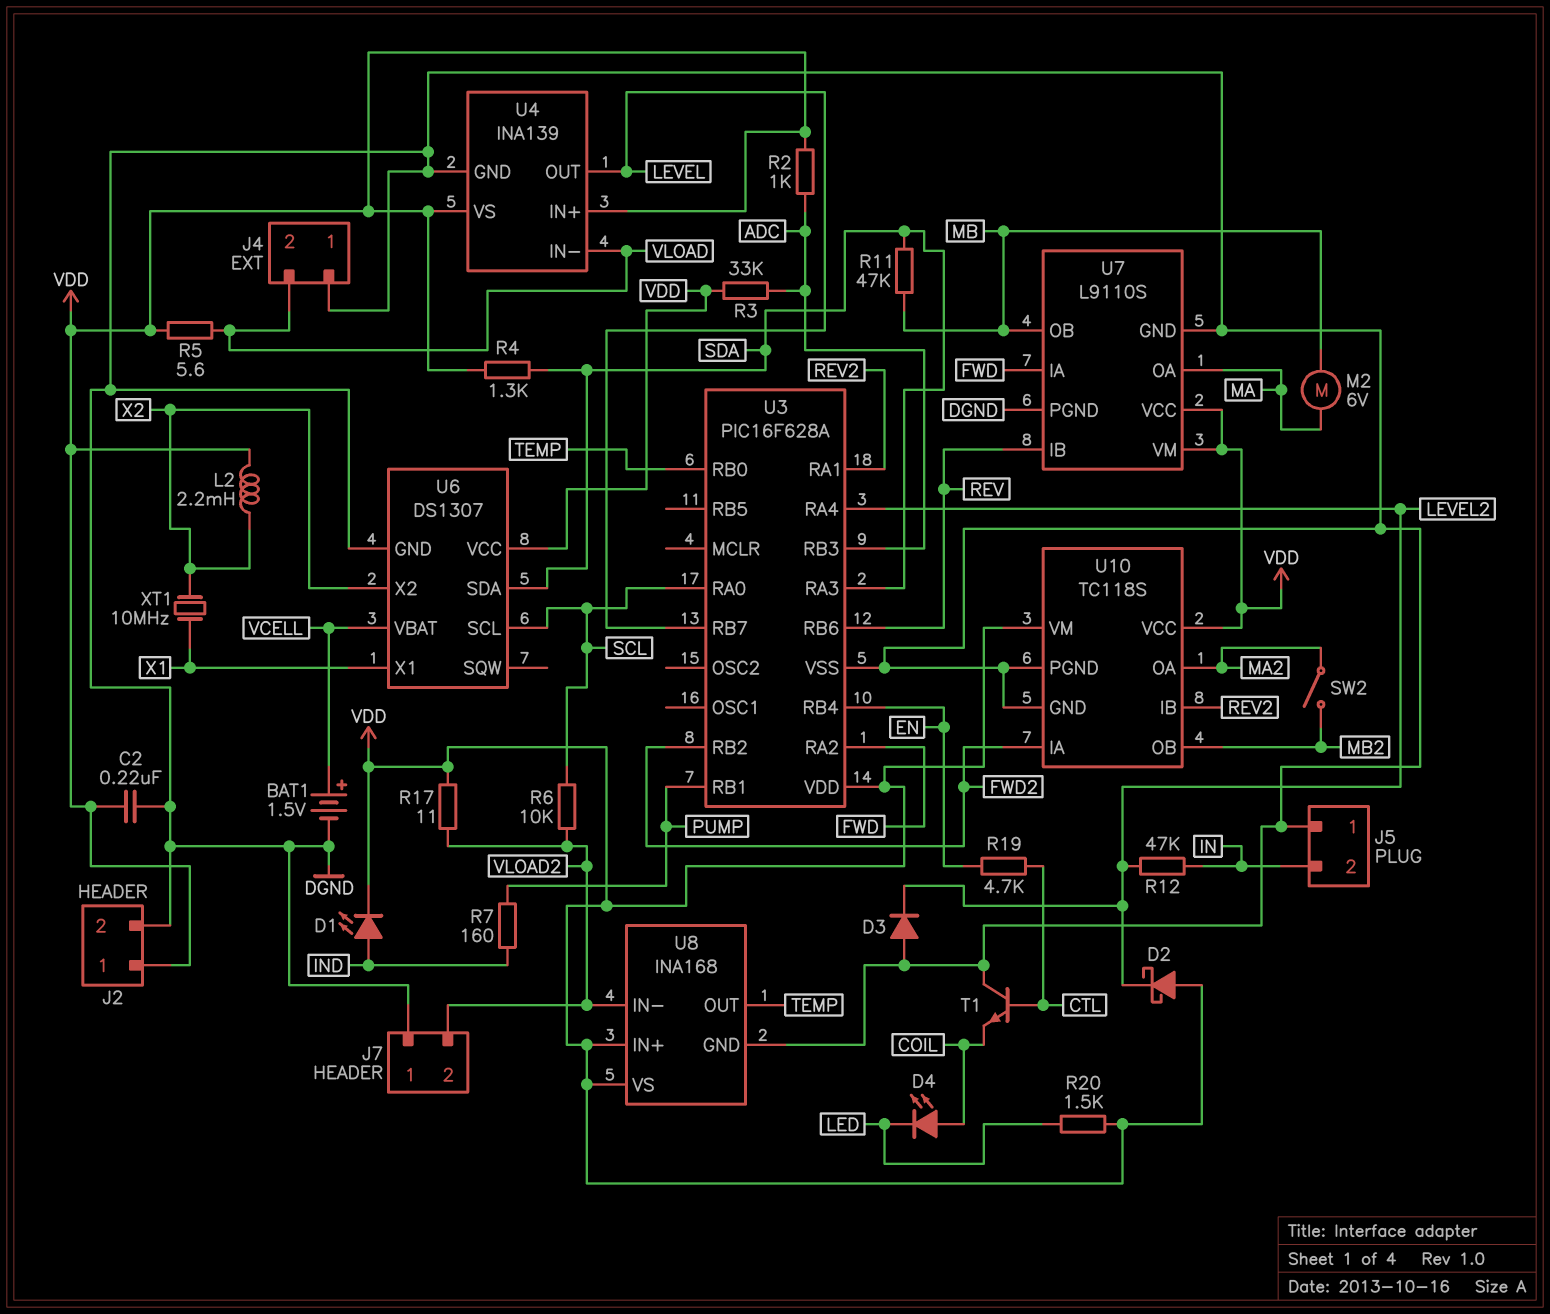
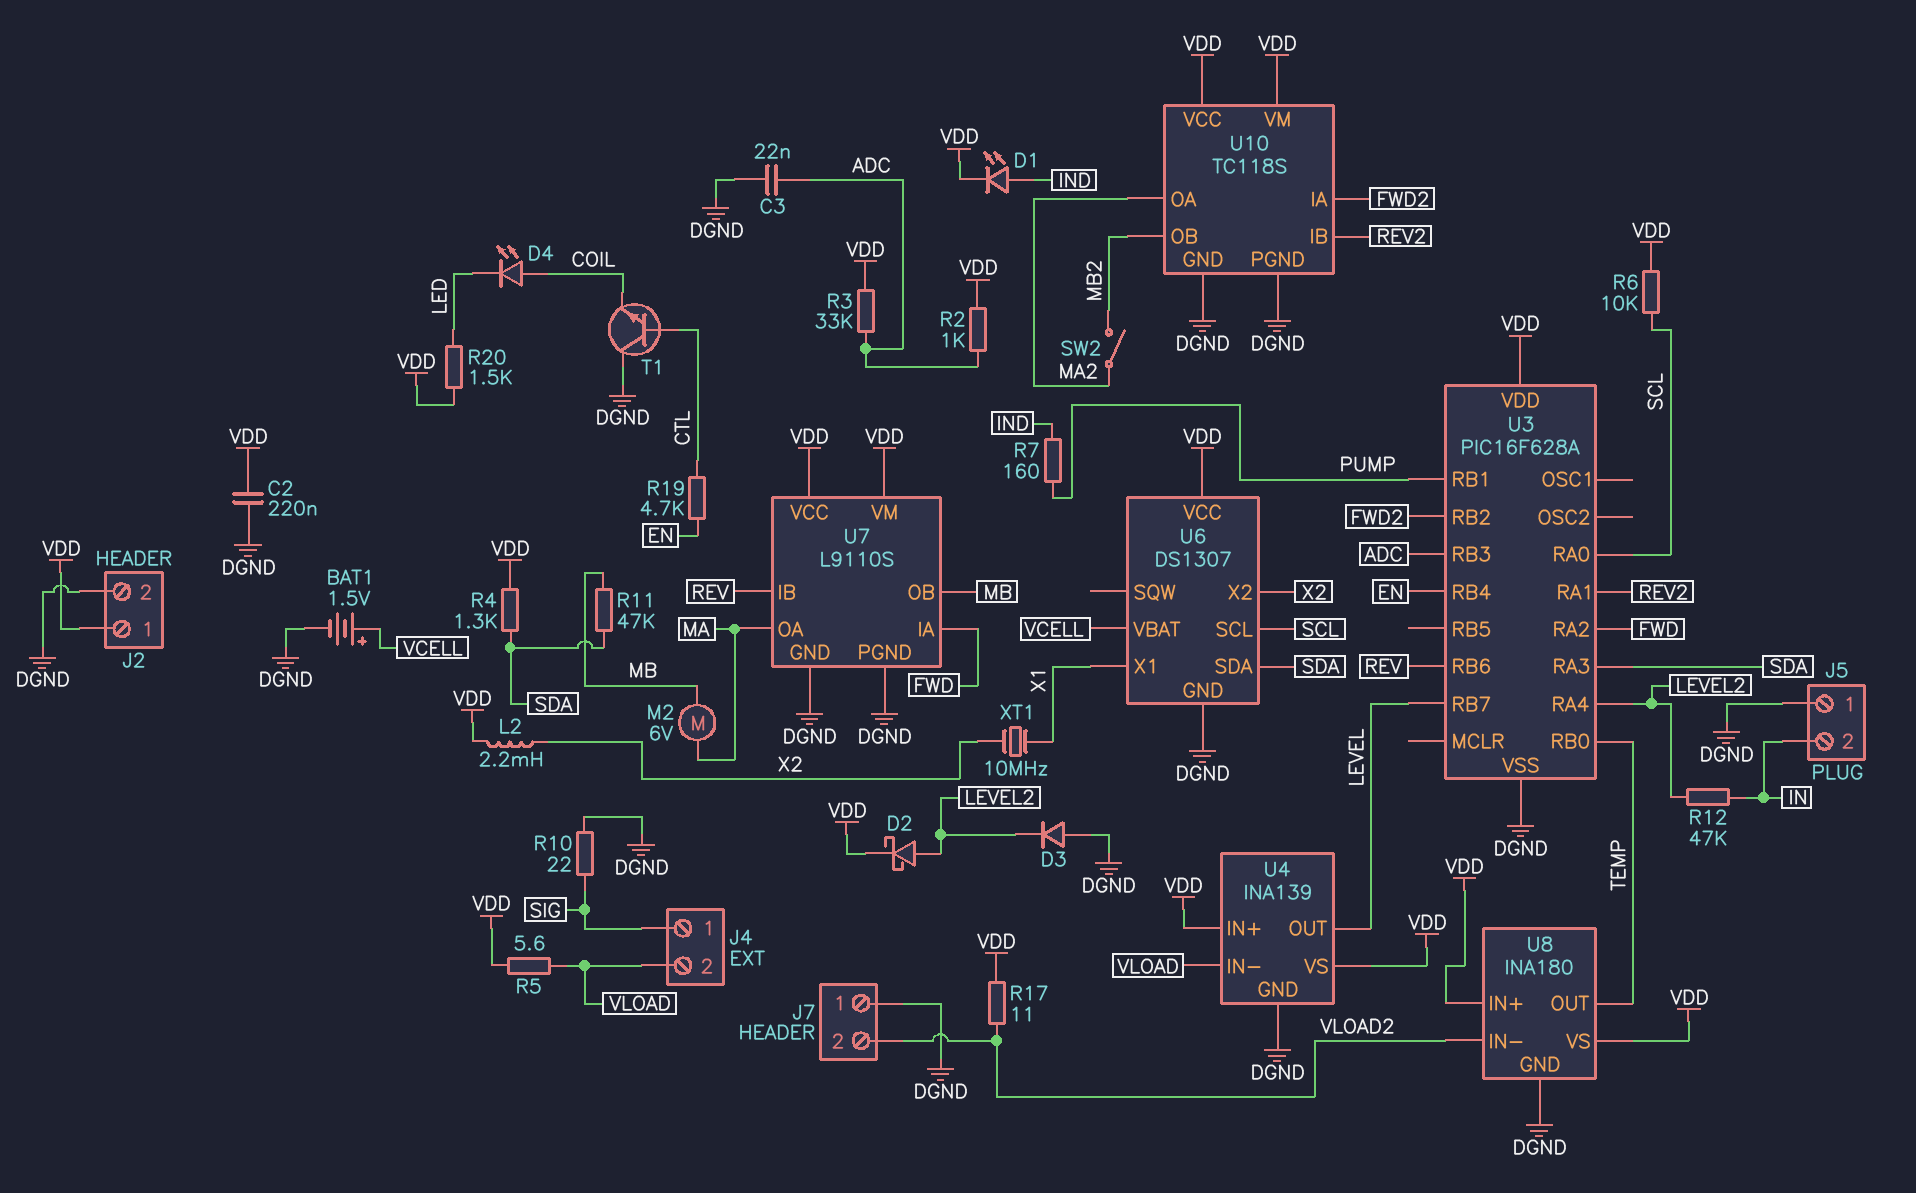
C3: none -> 22nF (ADC, DGND)
D2: schottky (A VDD, K LEVEL2) -> schottky (A LEVEL2, K VDD)
J4 pin 1: DGND -> SIG
R6: 10k (SCL, VLOAD2) -> 10k (SCL, VDD)
R10: none -> 22 (DGND, SIG)
U8: INA168 -> INA180

